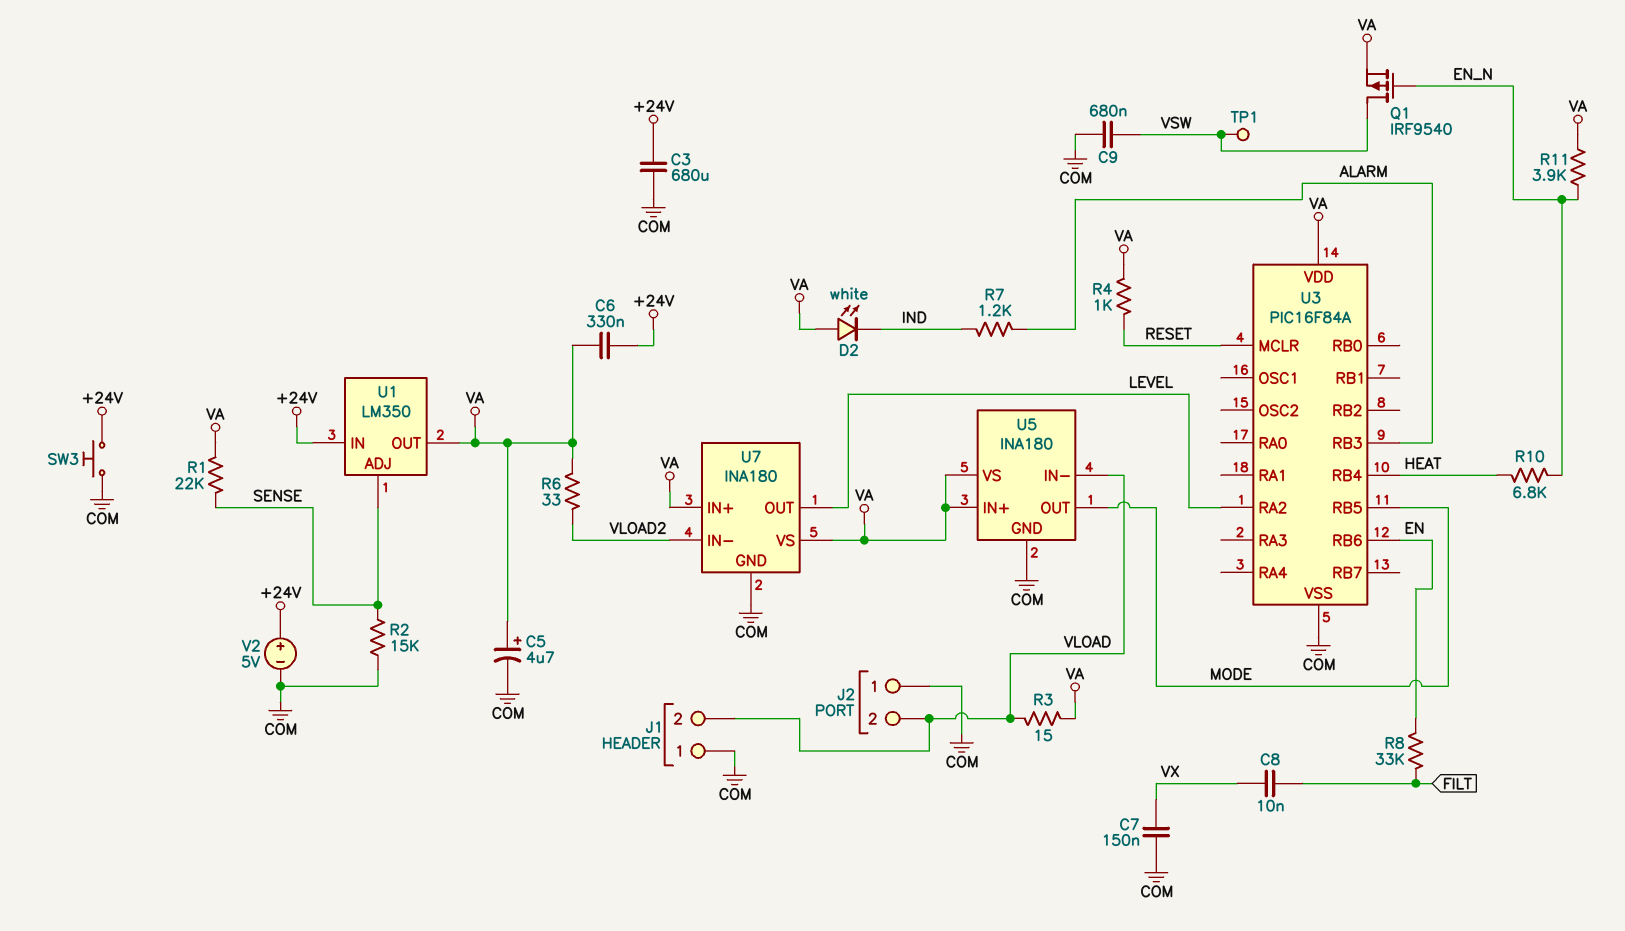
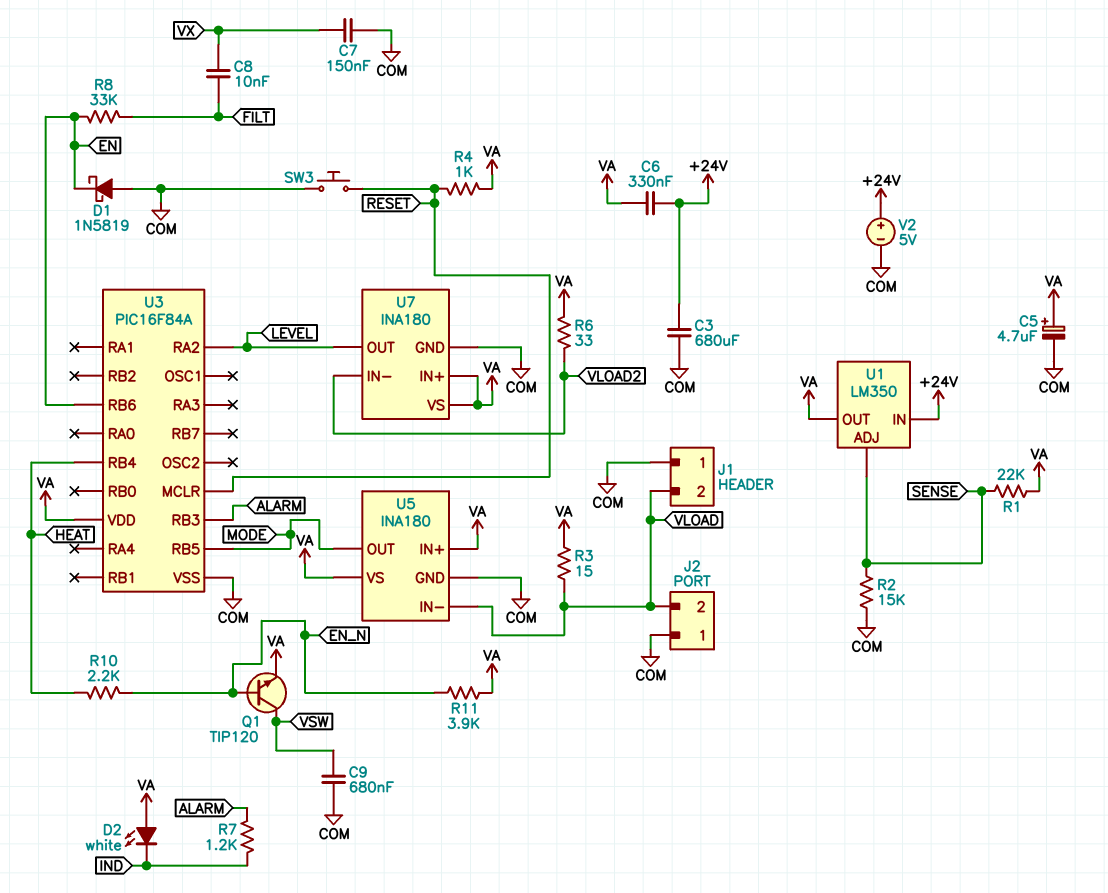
D1: none -> schottky 1N5819 (A COM, K EN)
Q1: PMOS IRF9540 (G EN_N, D VSW, S VA) -> NPN TIP120 (B EN_N, C VSW, E VA)
R10: 6.8k (EN_N, HEAT) -> 2.2k (EN_N, HEAT)
SW3: button (+24V, COM) -> button (COM, RESET)
TP1: test point (VSW) -> none

